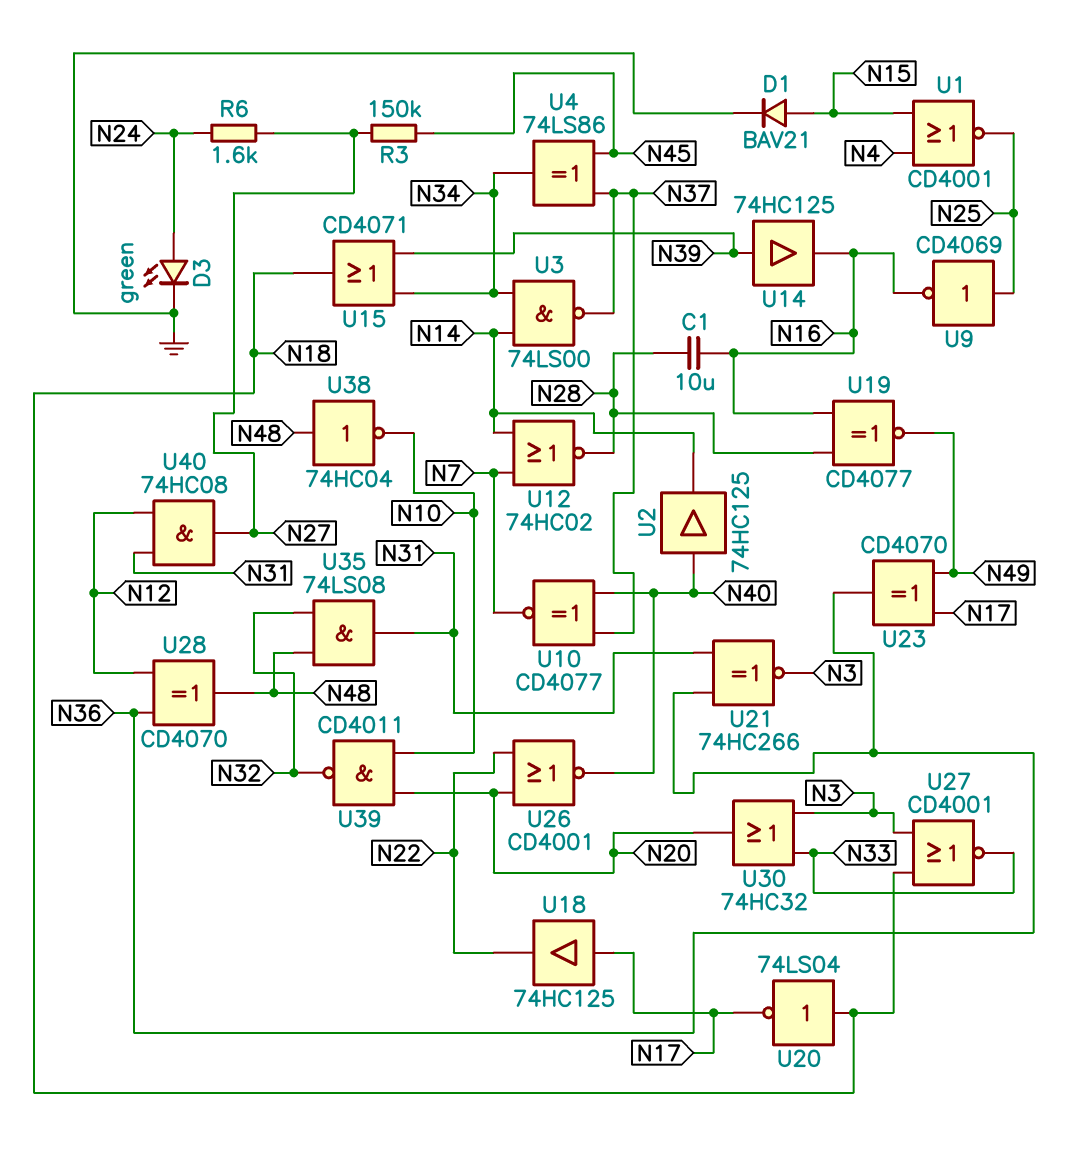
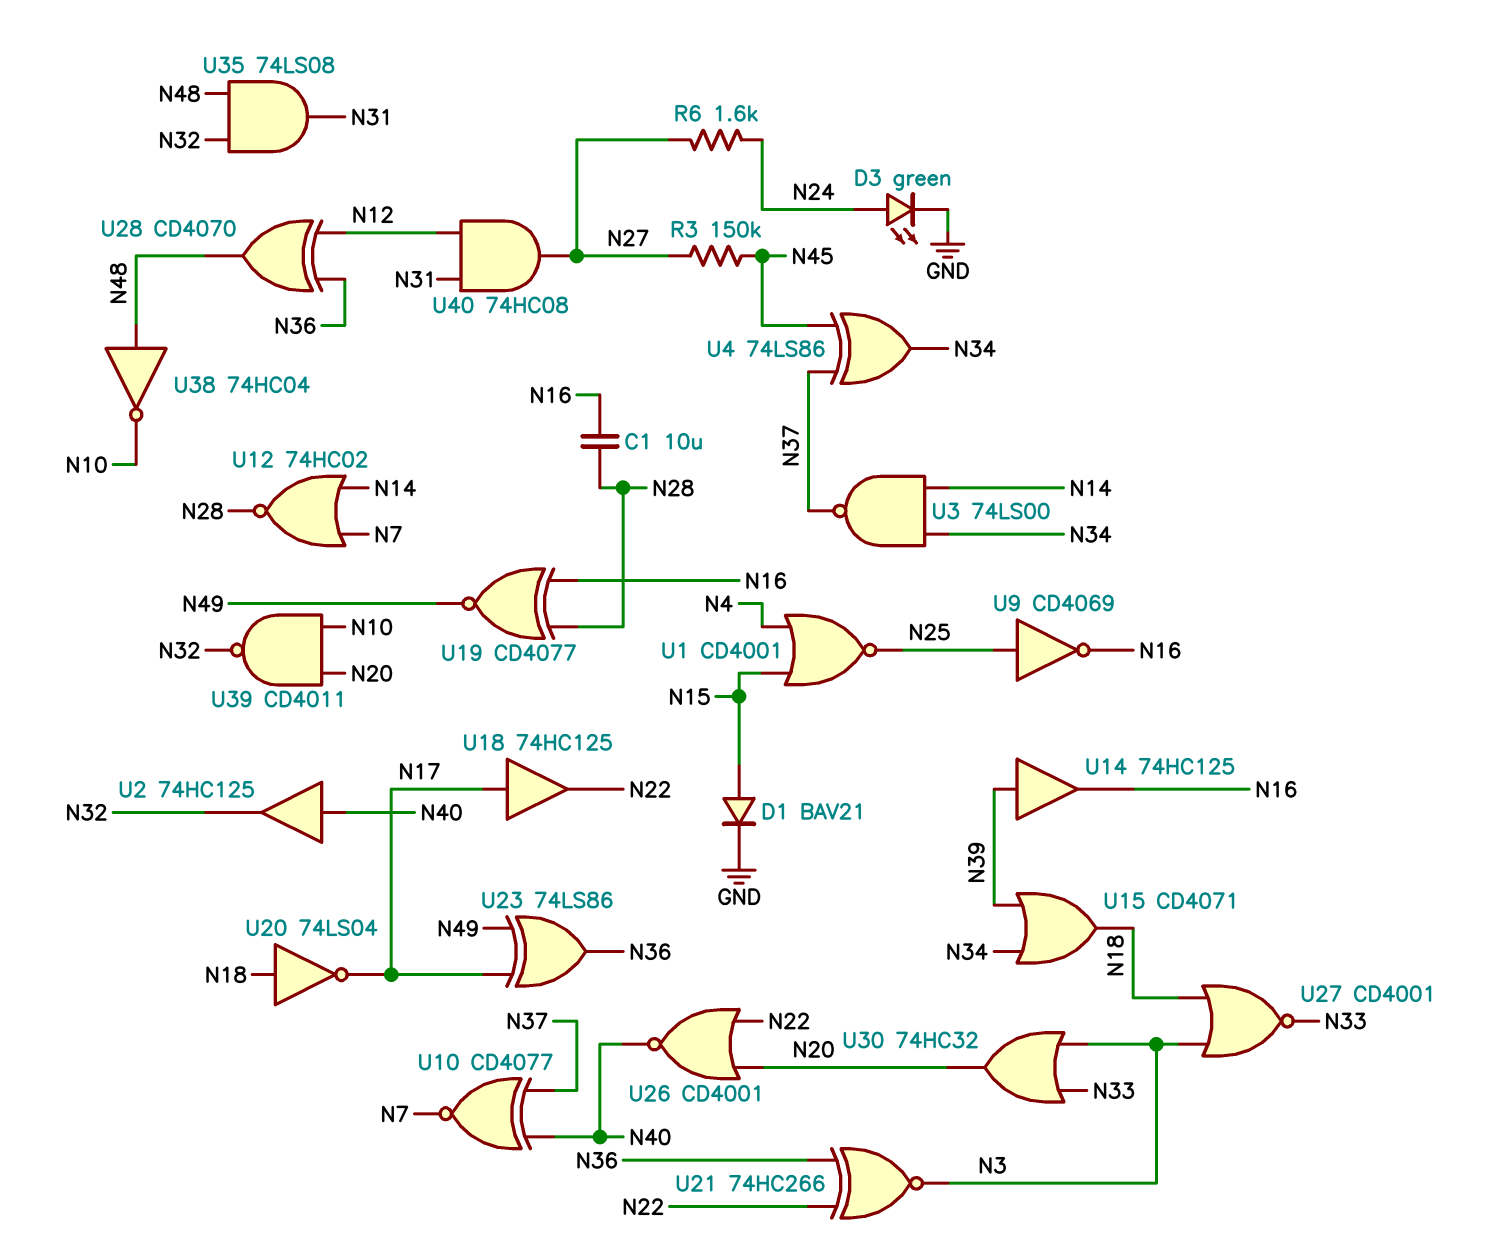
U2: buffer 74HC125 (in N40, out N14) -> buffer 74HC125 (in N40, out N32)
U21: XNOR 74HC266 (in N31, in N36, out N3) -> XNOR 74HC266 (in N22, in N36, out N3)
U23: XOR CD4070 (in N17, in N49, out N36) -> XOR 74LS86 (in N17, in N49, out N36)

